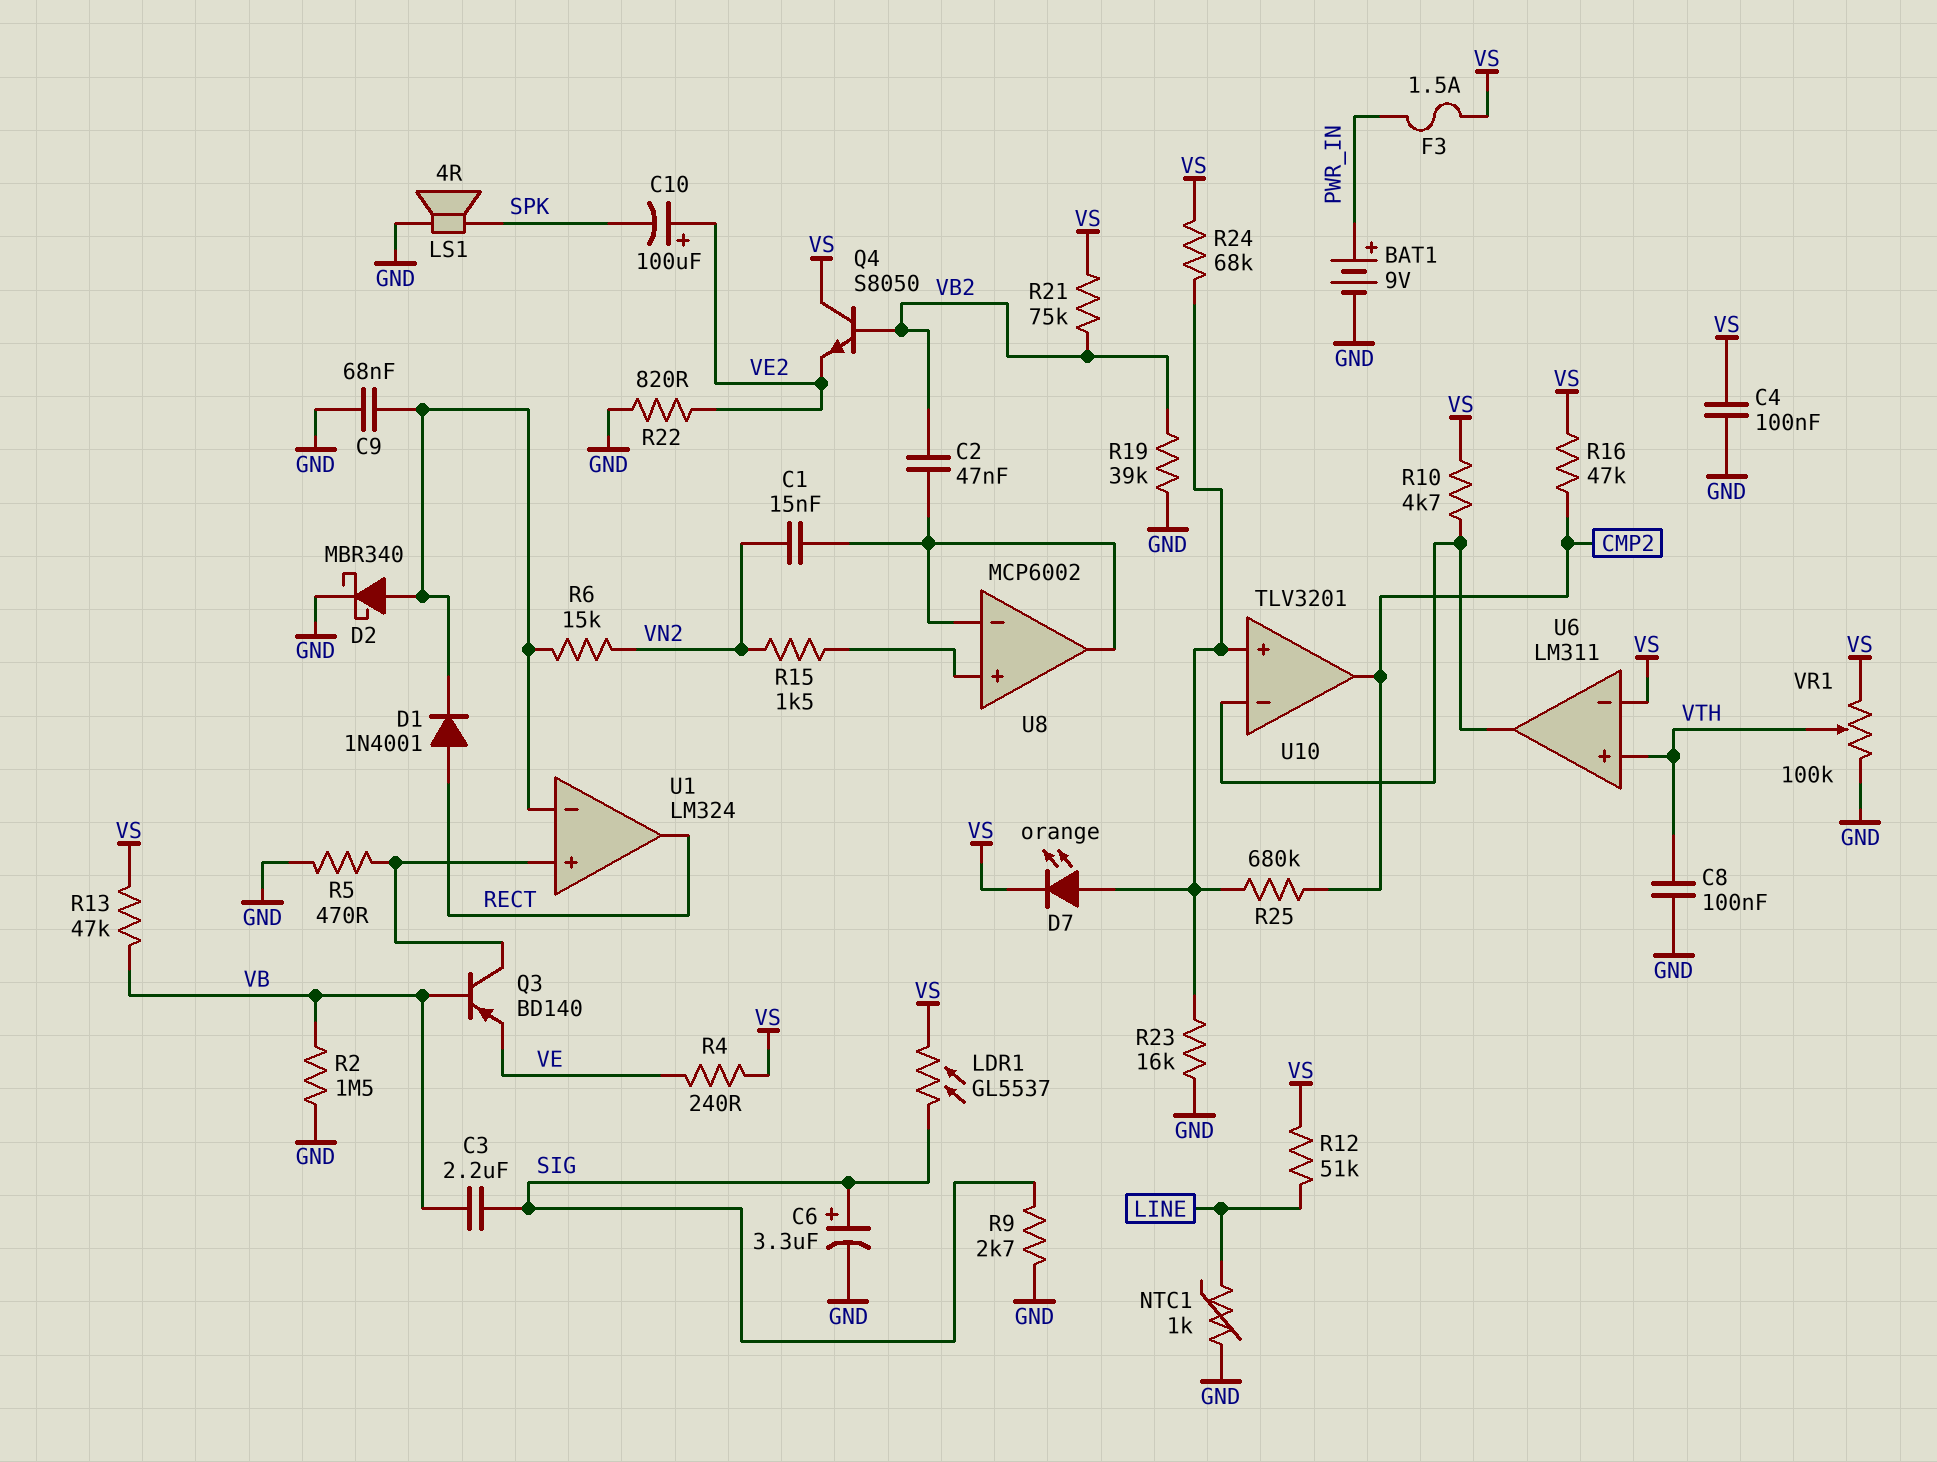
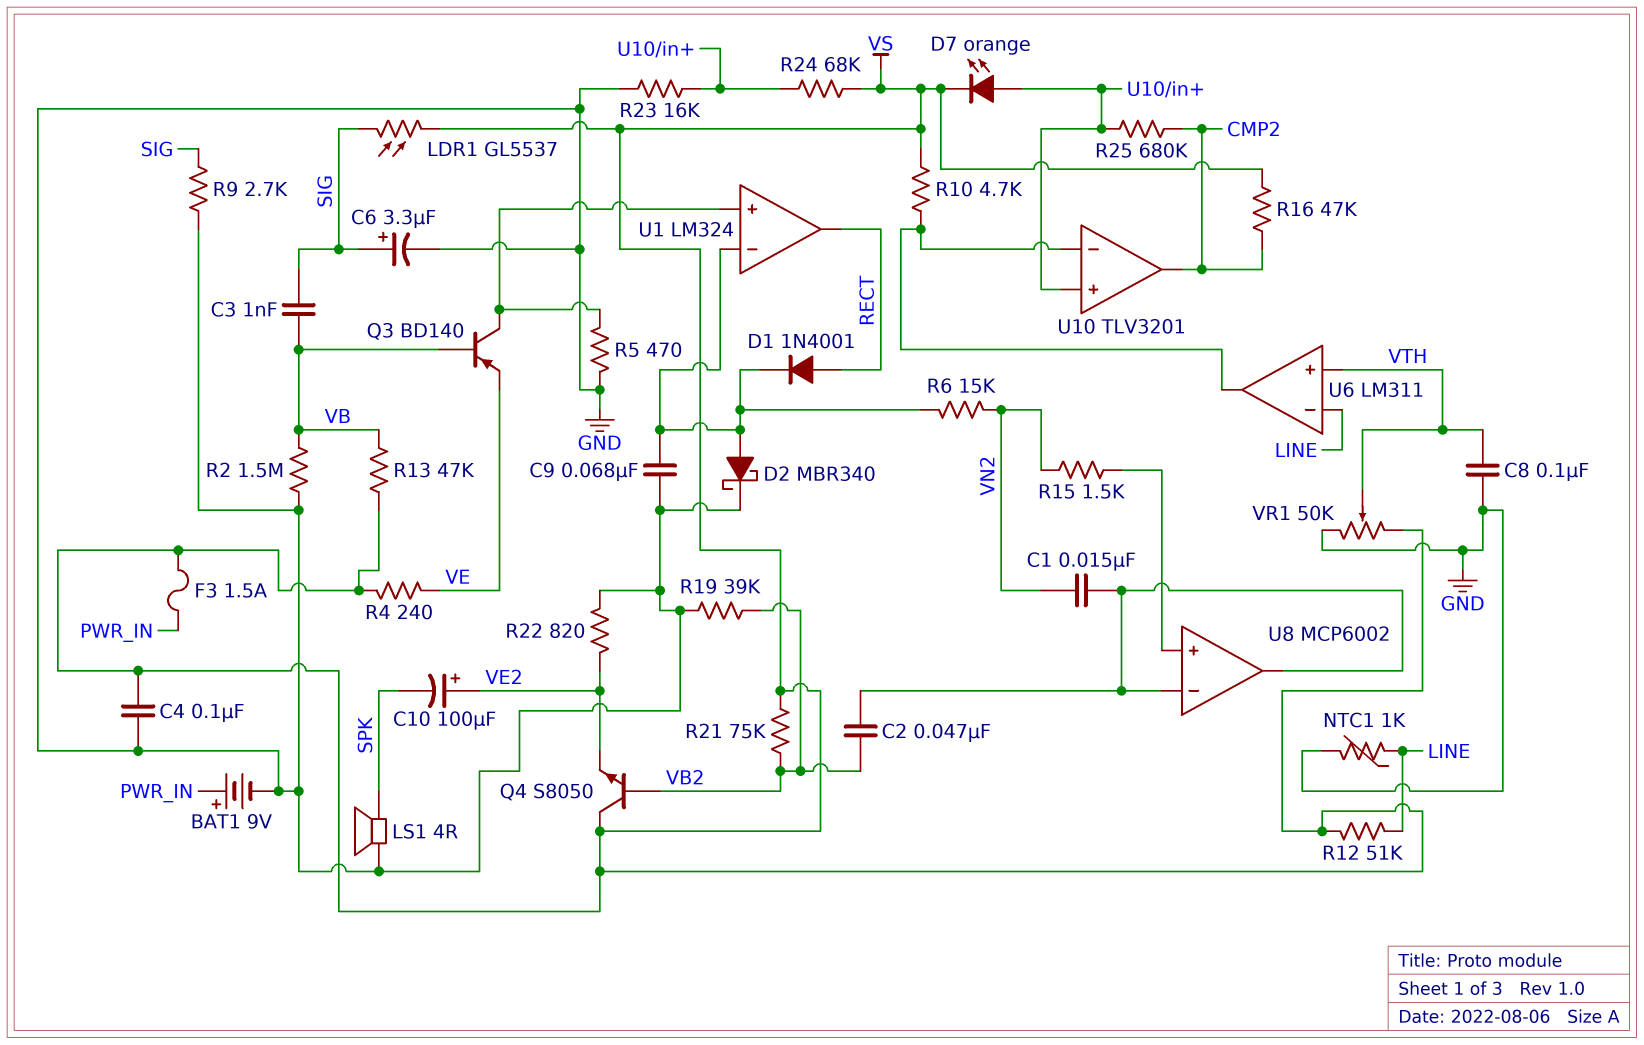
C3: 2.2uF (SIG, VB) -> 1nF (SIG, VB)
U6 pin in-: VS -> LINE
VR1: 100k (GND, VS, wiper VTH) -> 50k (GND, VS, wiper VTH)

